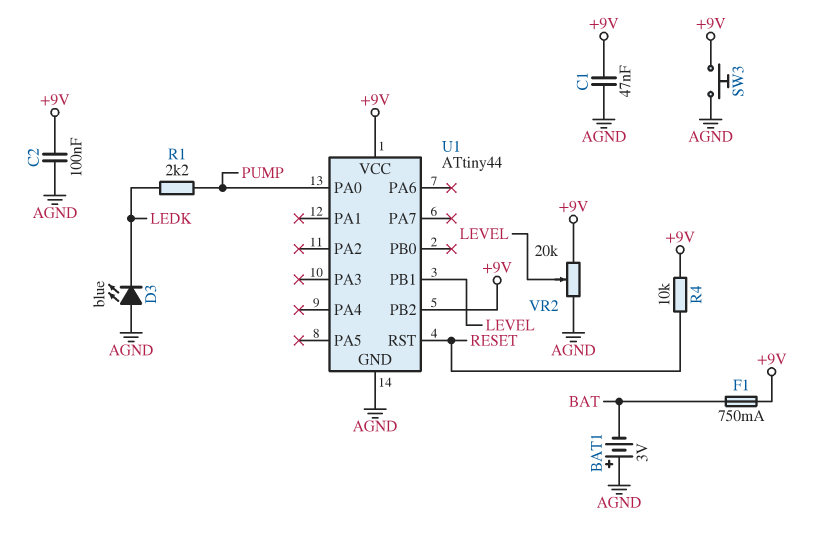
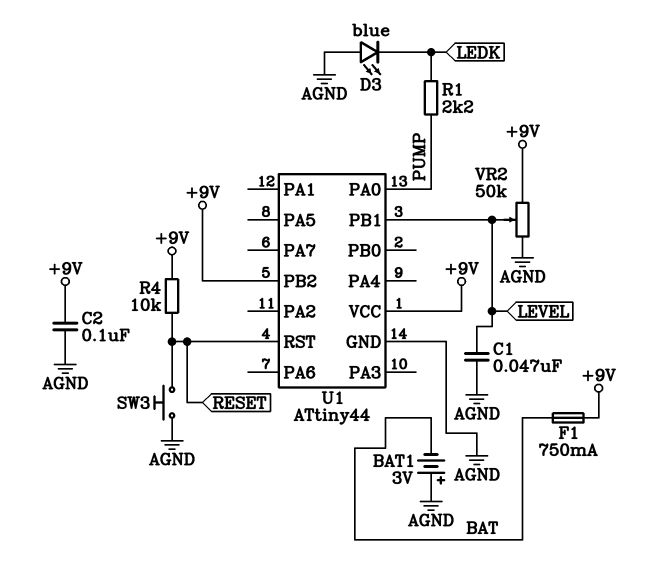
C1: 47nF (+9V, AGND) -> 47nF (AGND, LEVEL)
SW3: button (+9V, AGND) -> button (AGND, RESET)
VR2: 20k (+9V, AGND, wiper LEVEL) -> 50k (+9V, AGND, wiper LEVEL)

